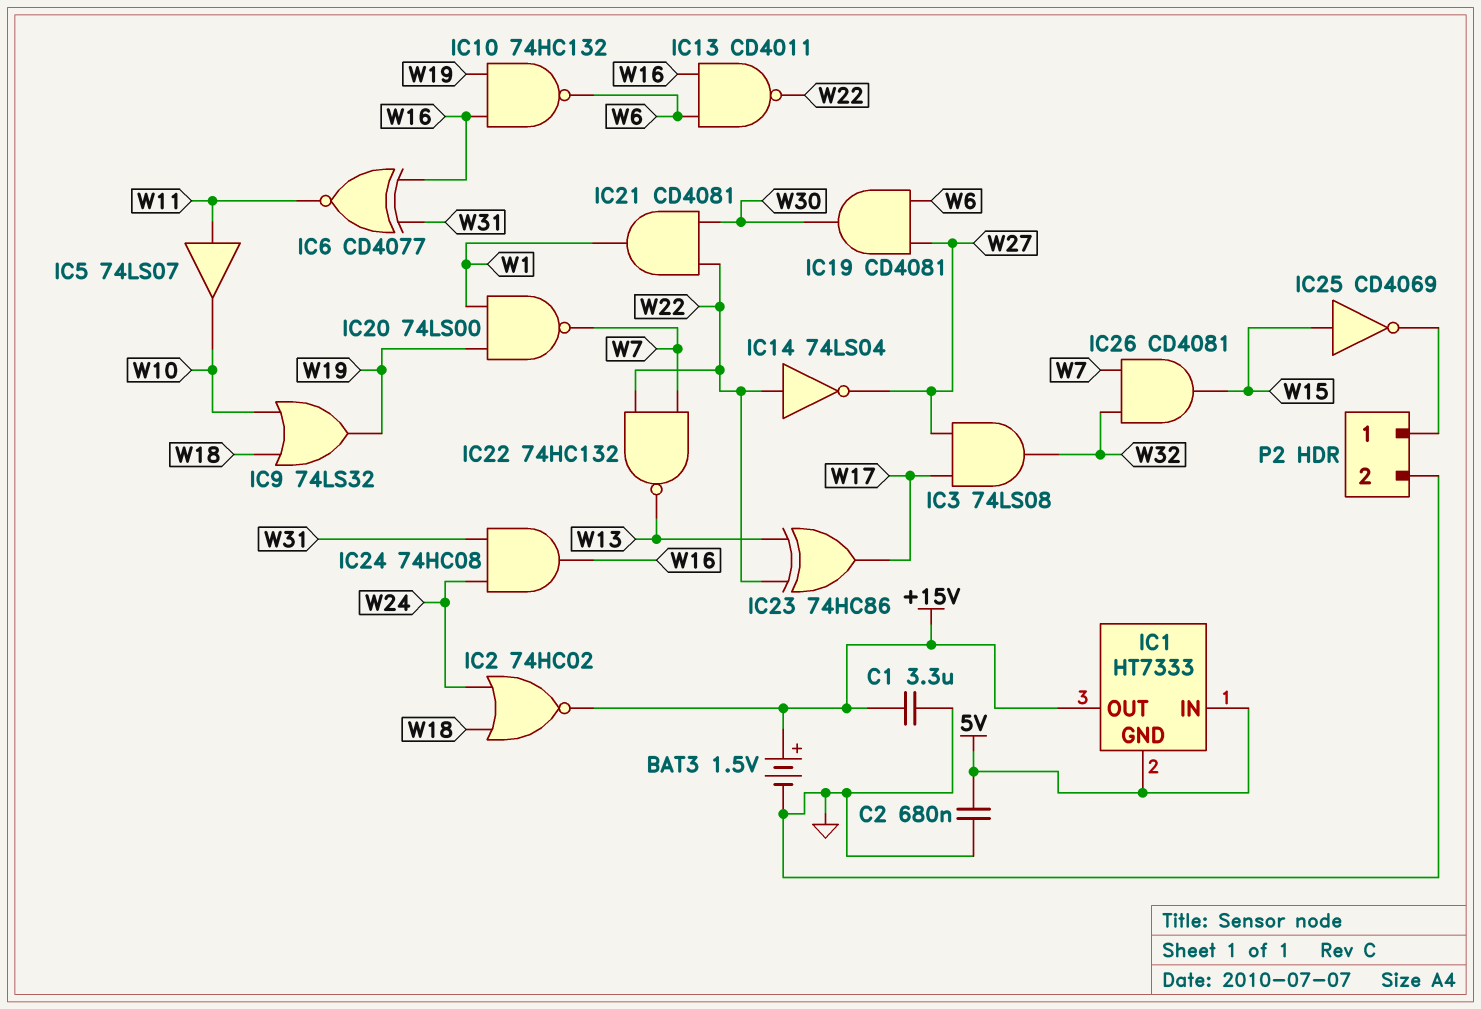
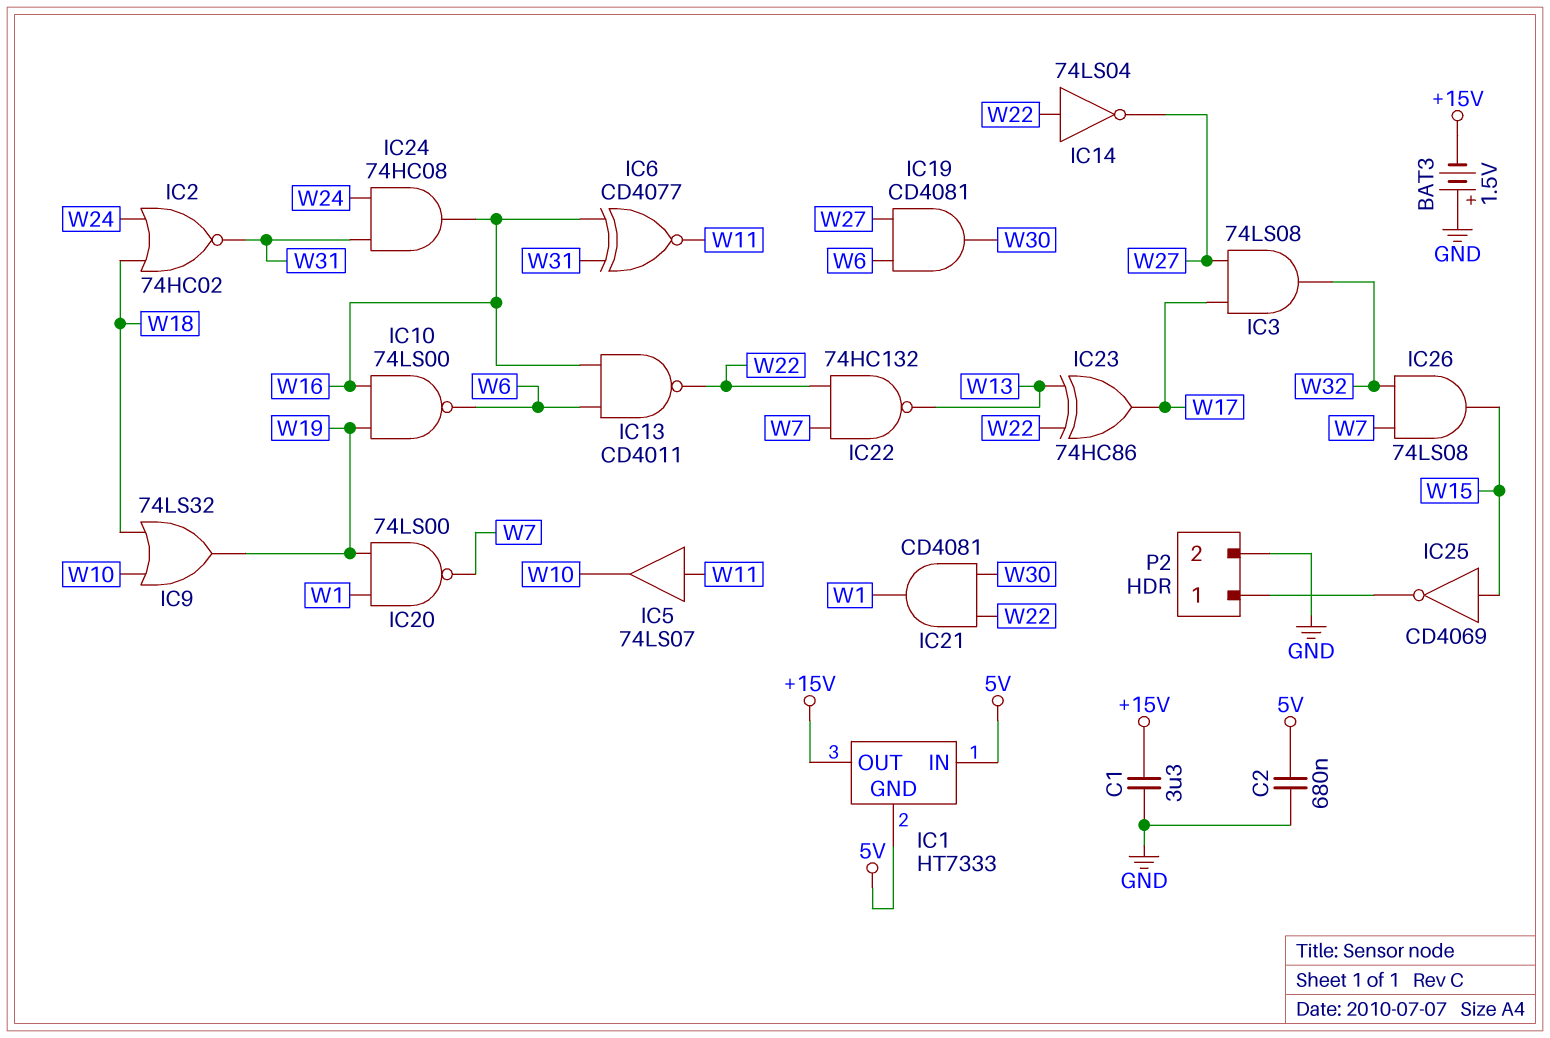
BAT3: 1.5V (plus +15V, minus GND) -> 1.5V (plus GND, minus +15V)
IC2: NOR 74HC02 (in W18, in W24, out +15V) -> NOR 74HC02 (in W18, in W24, out W31)
IC10: NAND 74HC132 (in W16, in W19, out W6) -> NAND 74LS00 (in W16, in W19, out W6)
IC26: AND CD4081 (in W7, in W32, out W15) -> AND 74LS08 (in W7, in W32, out W15)

